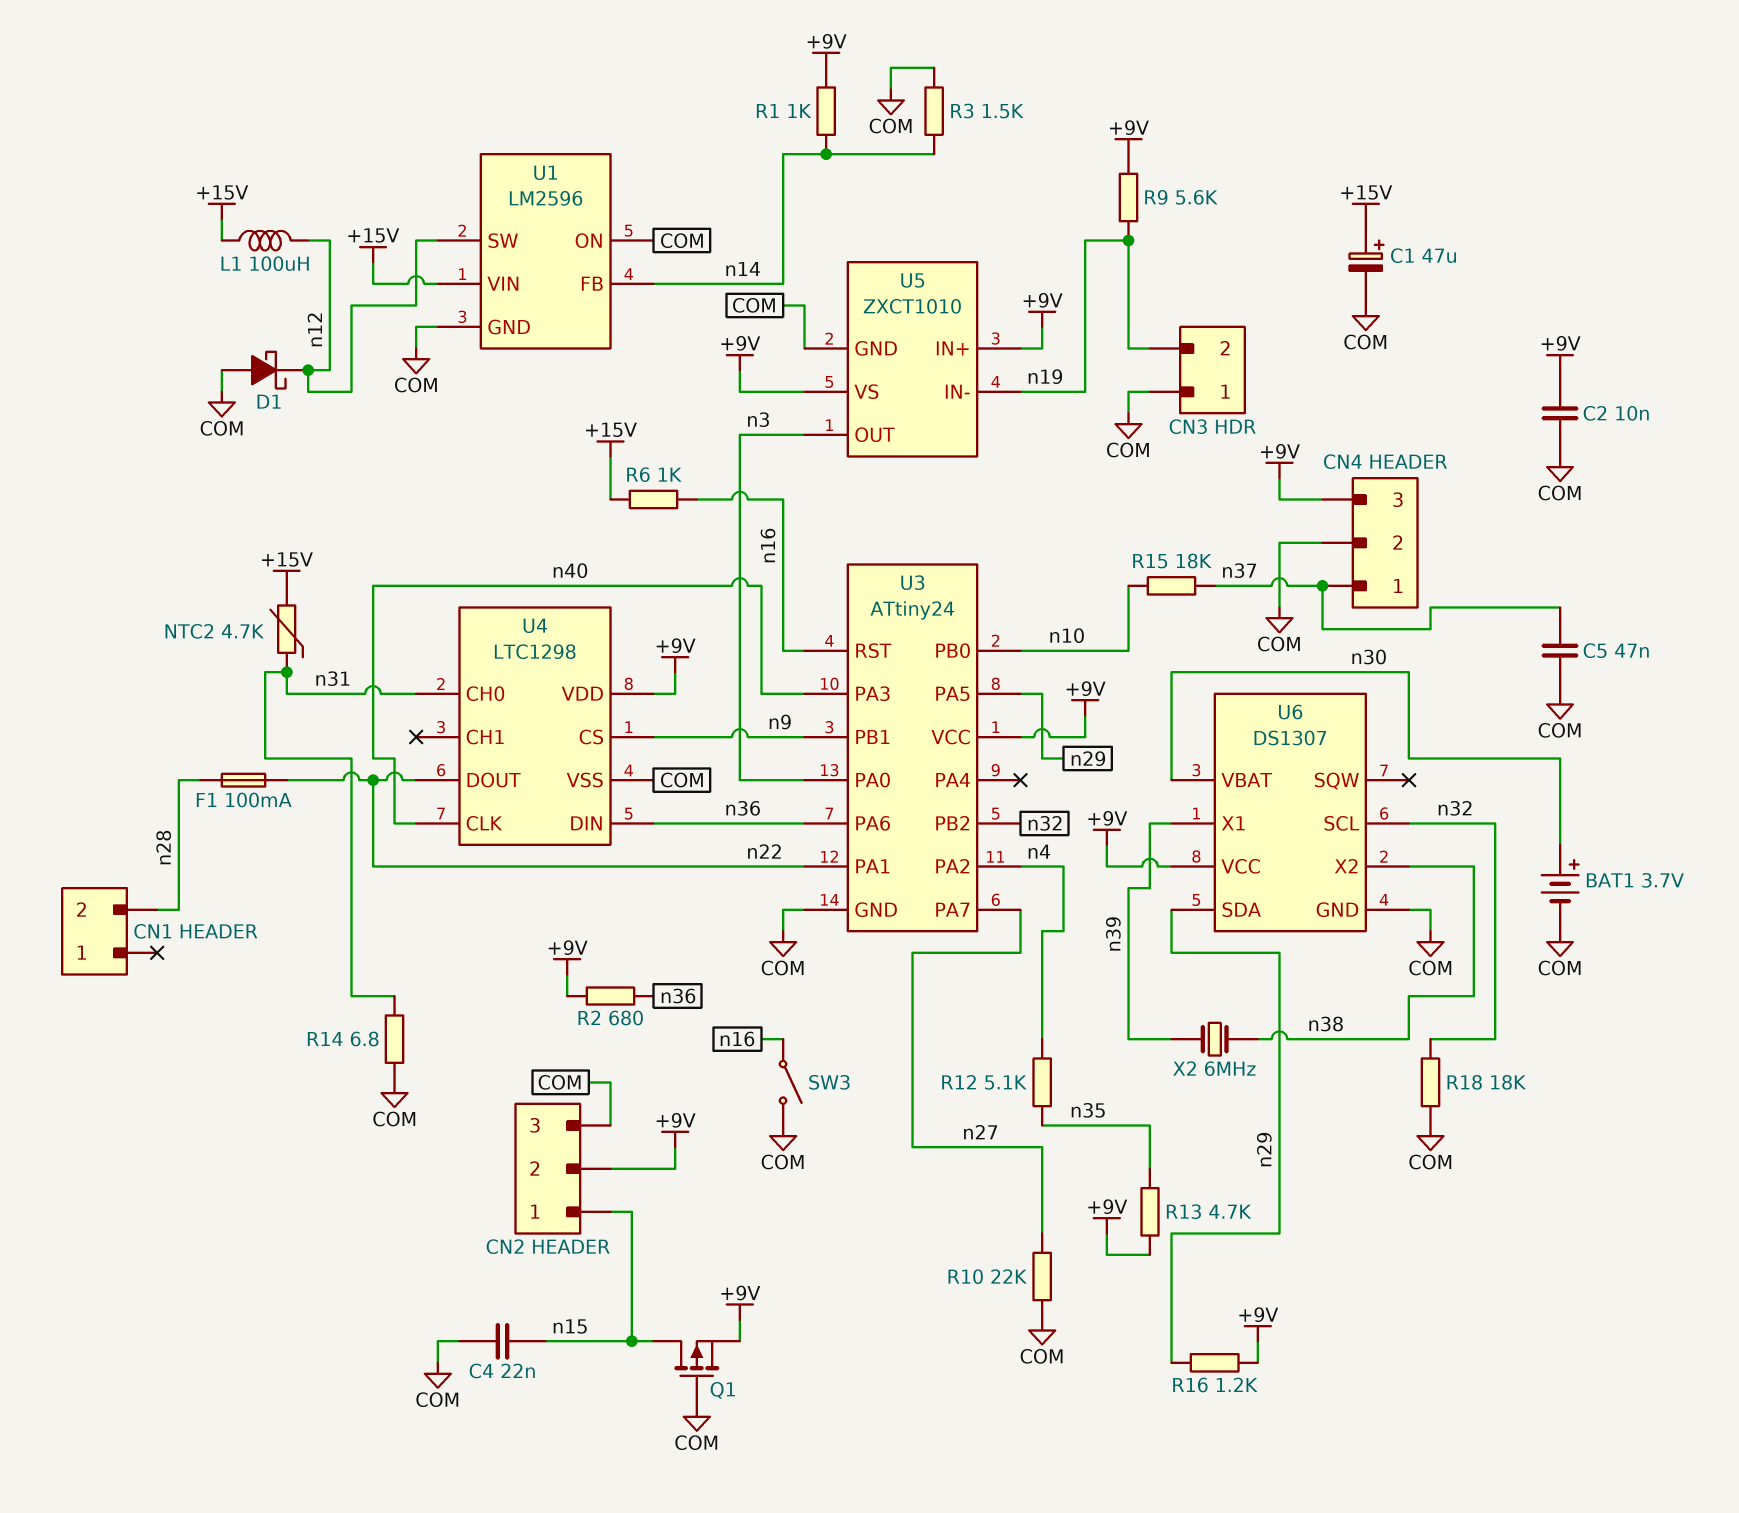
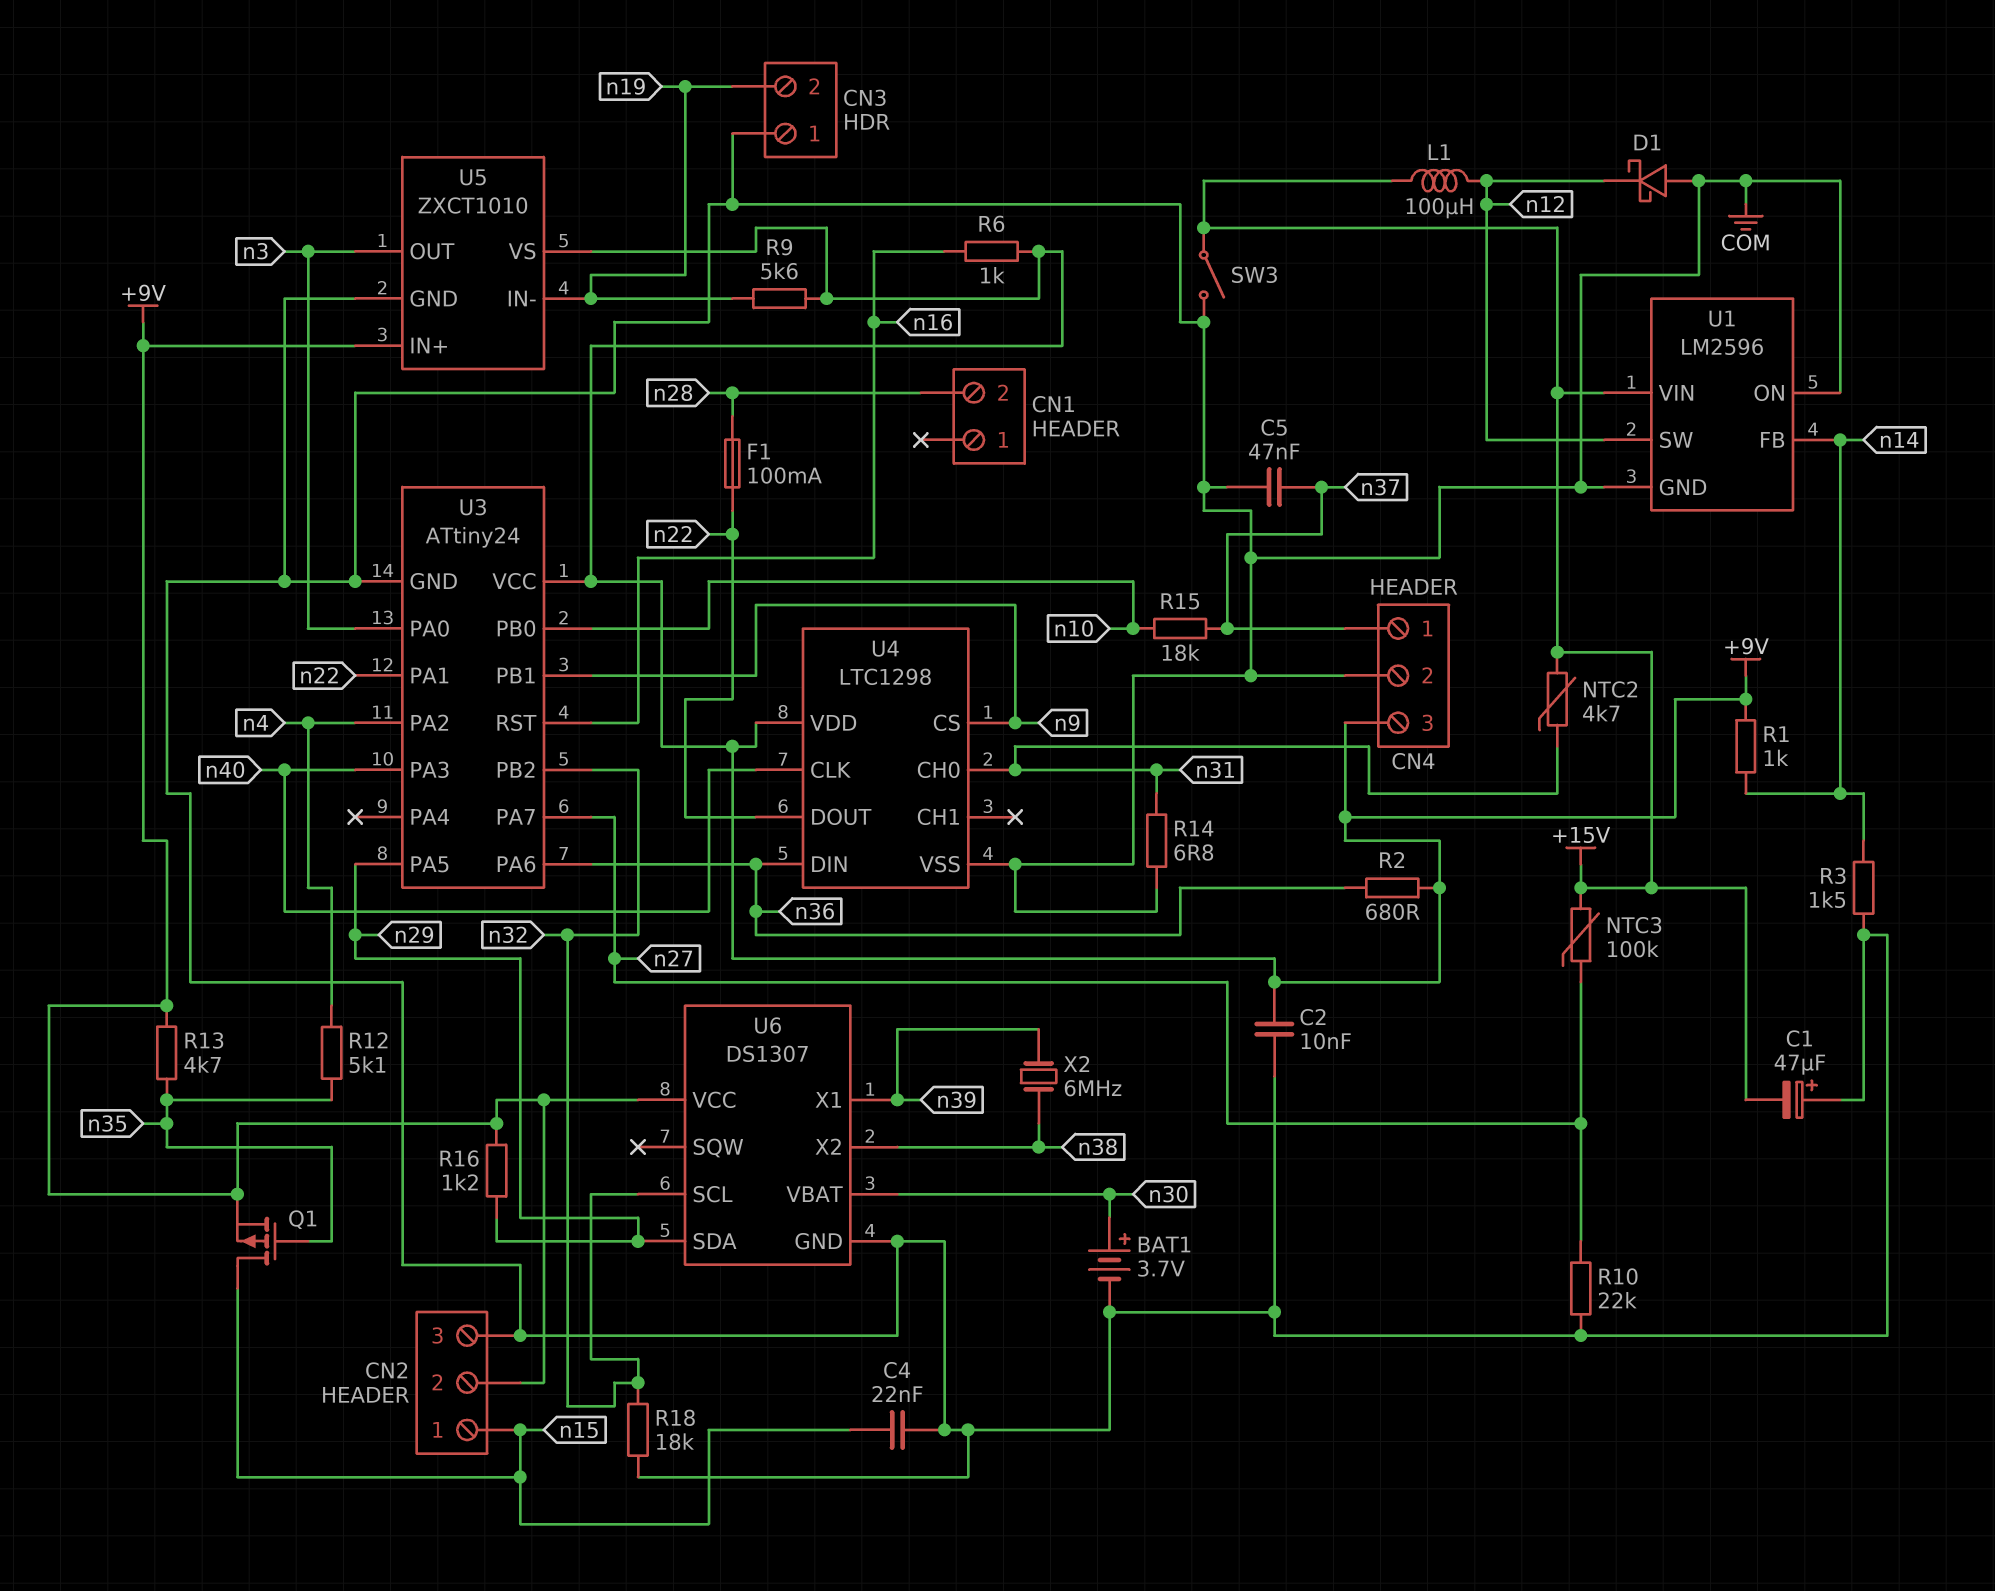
C1: 47uF (plus +15V, minus COM) -> 47uF (plus COM, minus +15V)
NTC3: none -> 100k (+15V, n27)
Q1: PMOS (G COM, D n15, S +9V) -> PMOS (G n35, D n15, S +9V)
R6: 1k (+15V, n16) -> 1k (+9V, n16)
SW3: switch (COM, n16) -> switch (+15V, COM)

